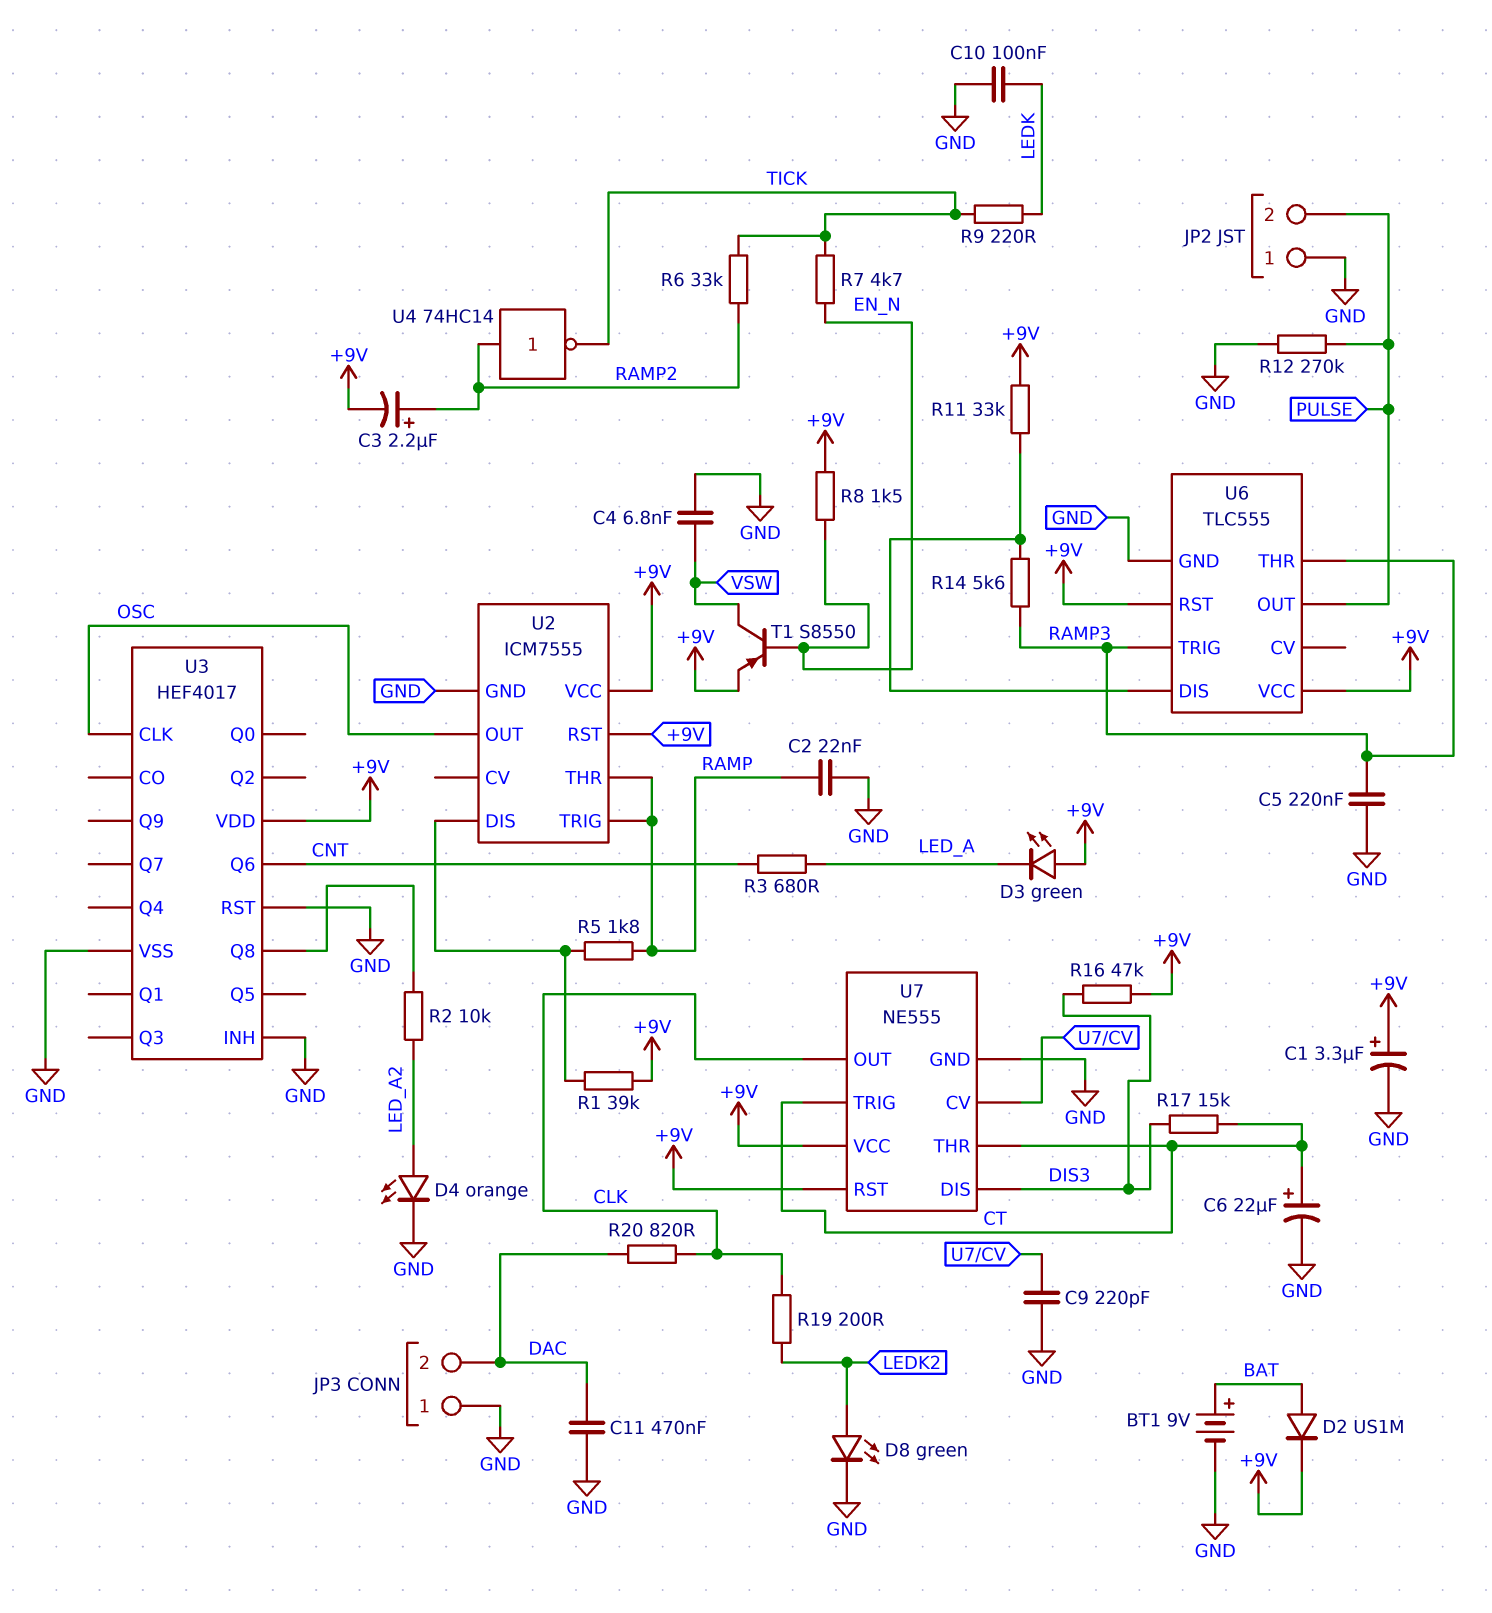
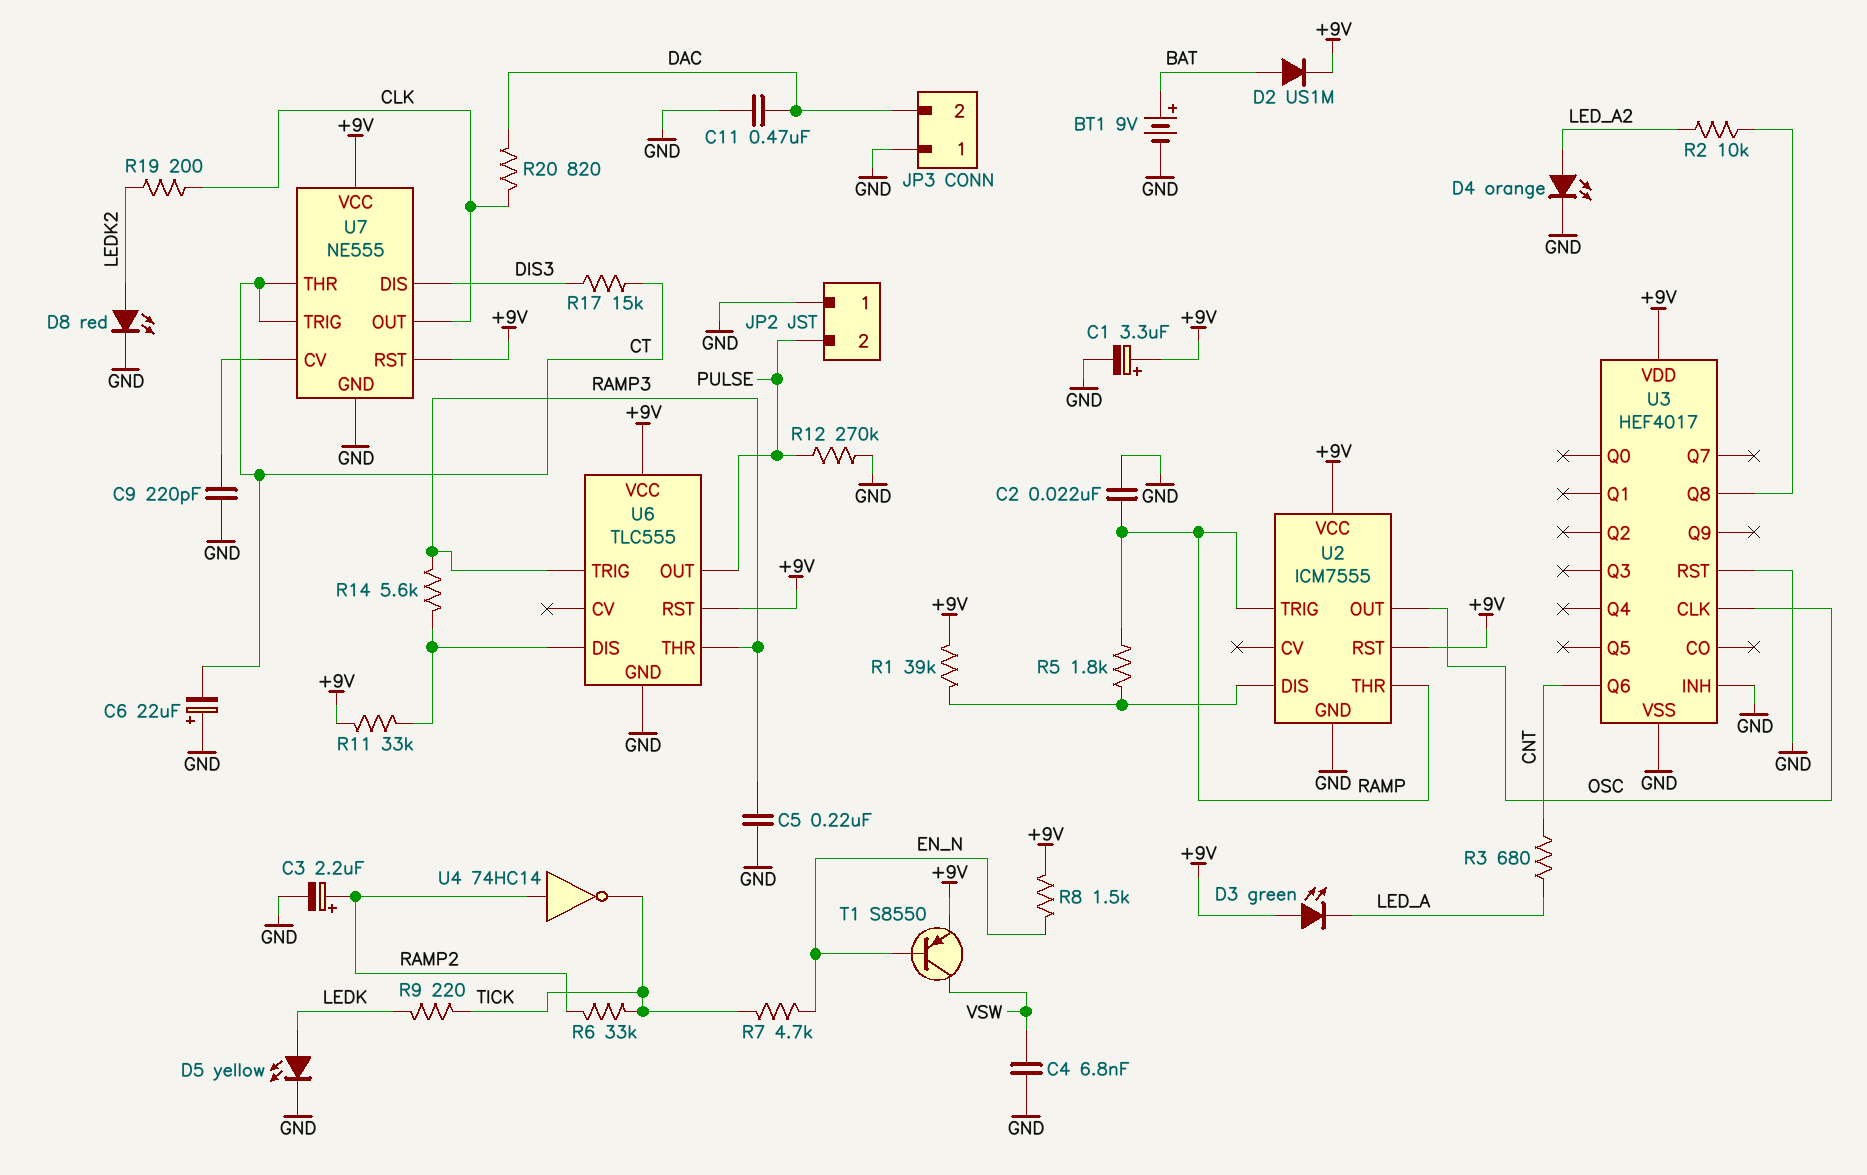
C3: 2.2uF (plus RAMP2, minus +9V) -> 2.2uF (plus RAMP2, minus GND)
C6: 22uF (plus CT, minus GND) -> 22uF (plus GND, minus CT)
C10: 100nF (GND, LEDK) -> none
D5: none -> LED yellow (A LEDK, K GND)
D8: LED green (A LEDK2, K GND) -> LED red (A LEDK2, K GND)
R16: 47k (+9V, DIS3) -> none

